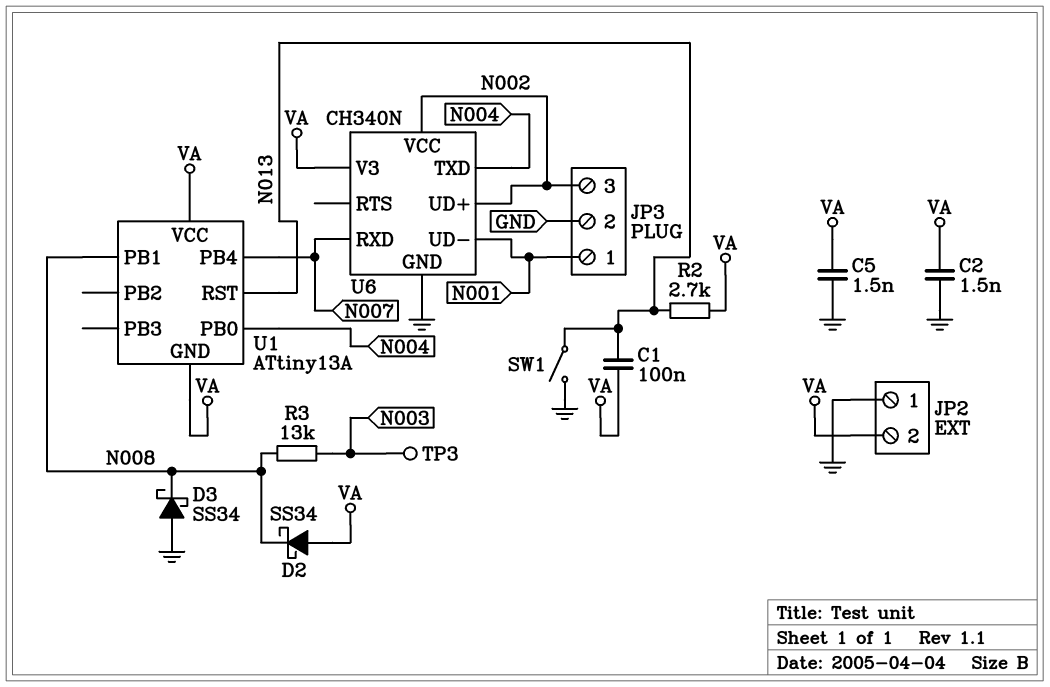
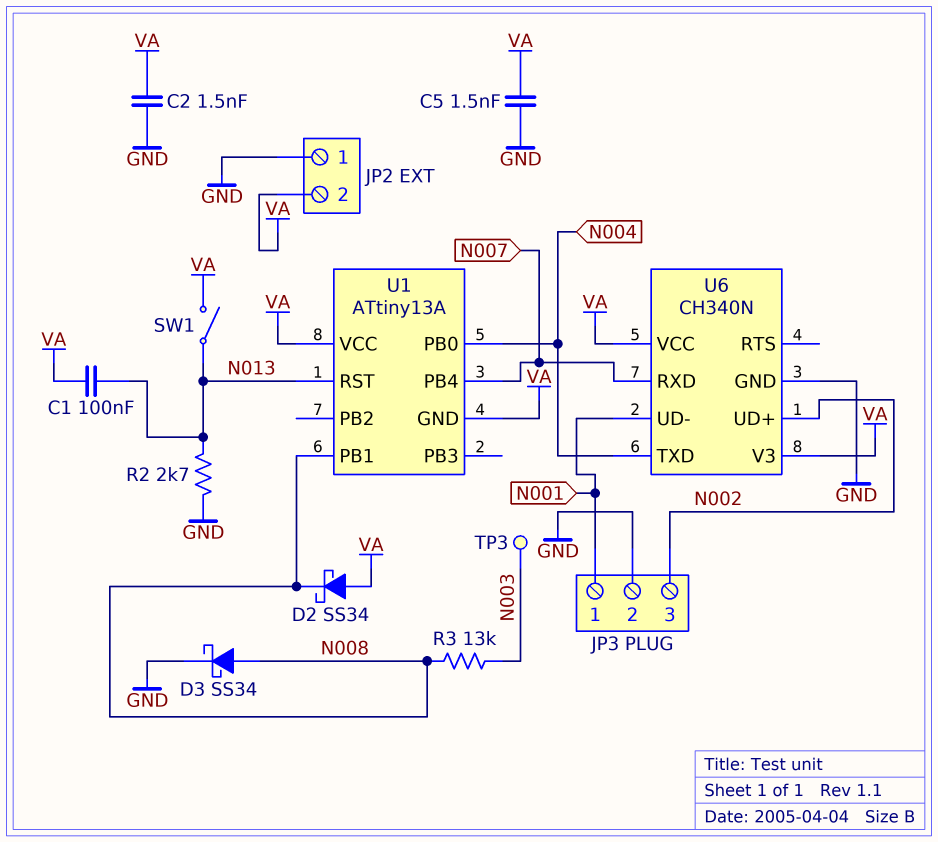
D3: schottky SS34 (A GND, K N008) -> schottky SS34 (A N008, K GND)
R2: 2.7k (N013, VA) -> 2.7k (GND, N013)
SW1: switch (GND, N013) -> switch (N013, VA)
U6 pin VCC: N002 -> VA

